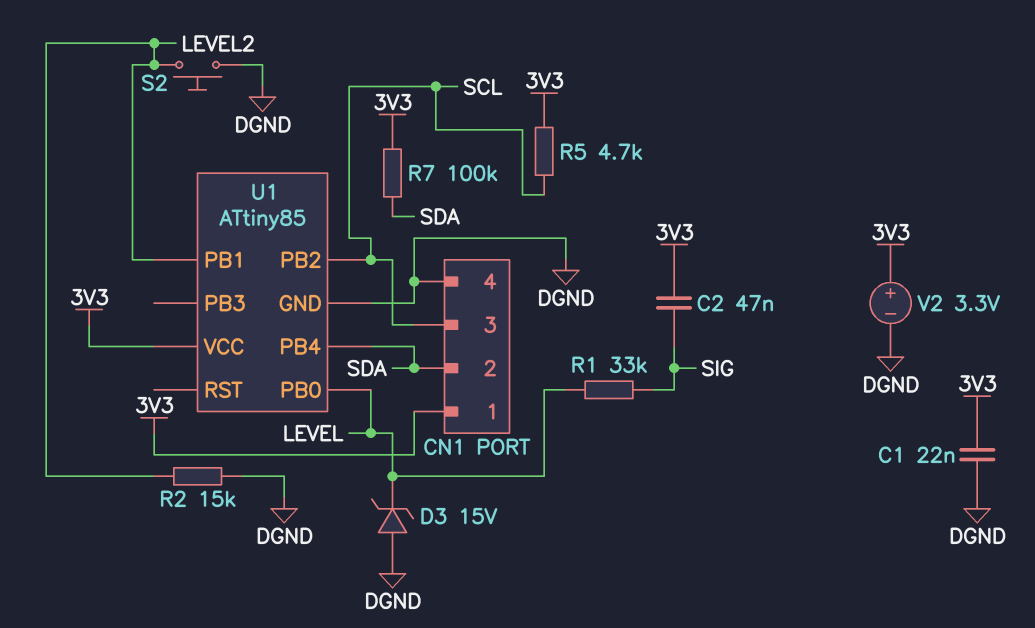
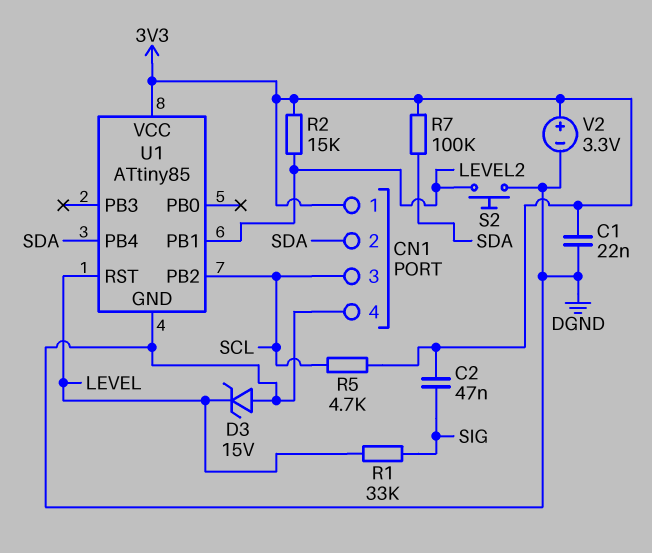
R2: 15k (DGND, LEVEL2) -> 15k (3V3, LEVEL2)
U1 pin PB0: LEVEL -> none
U1 pin RST: none -> LEVEL

